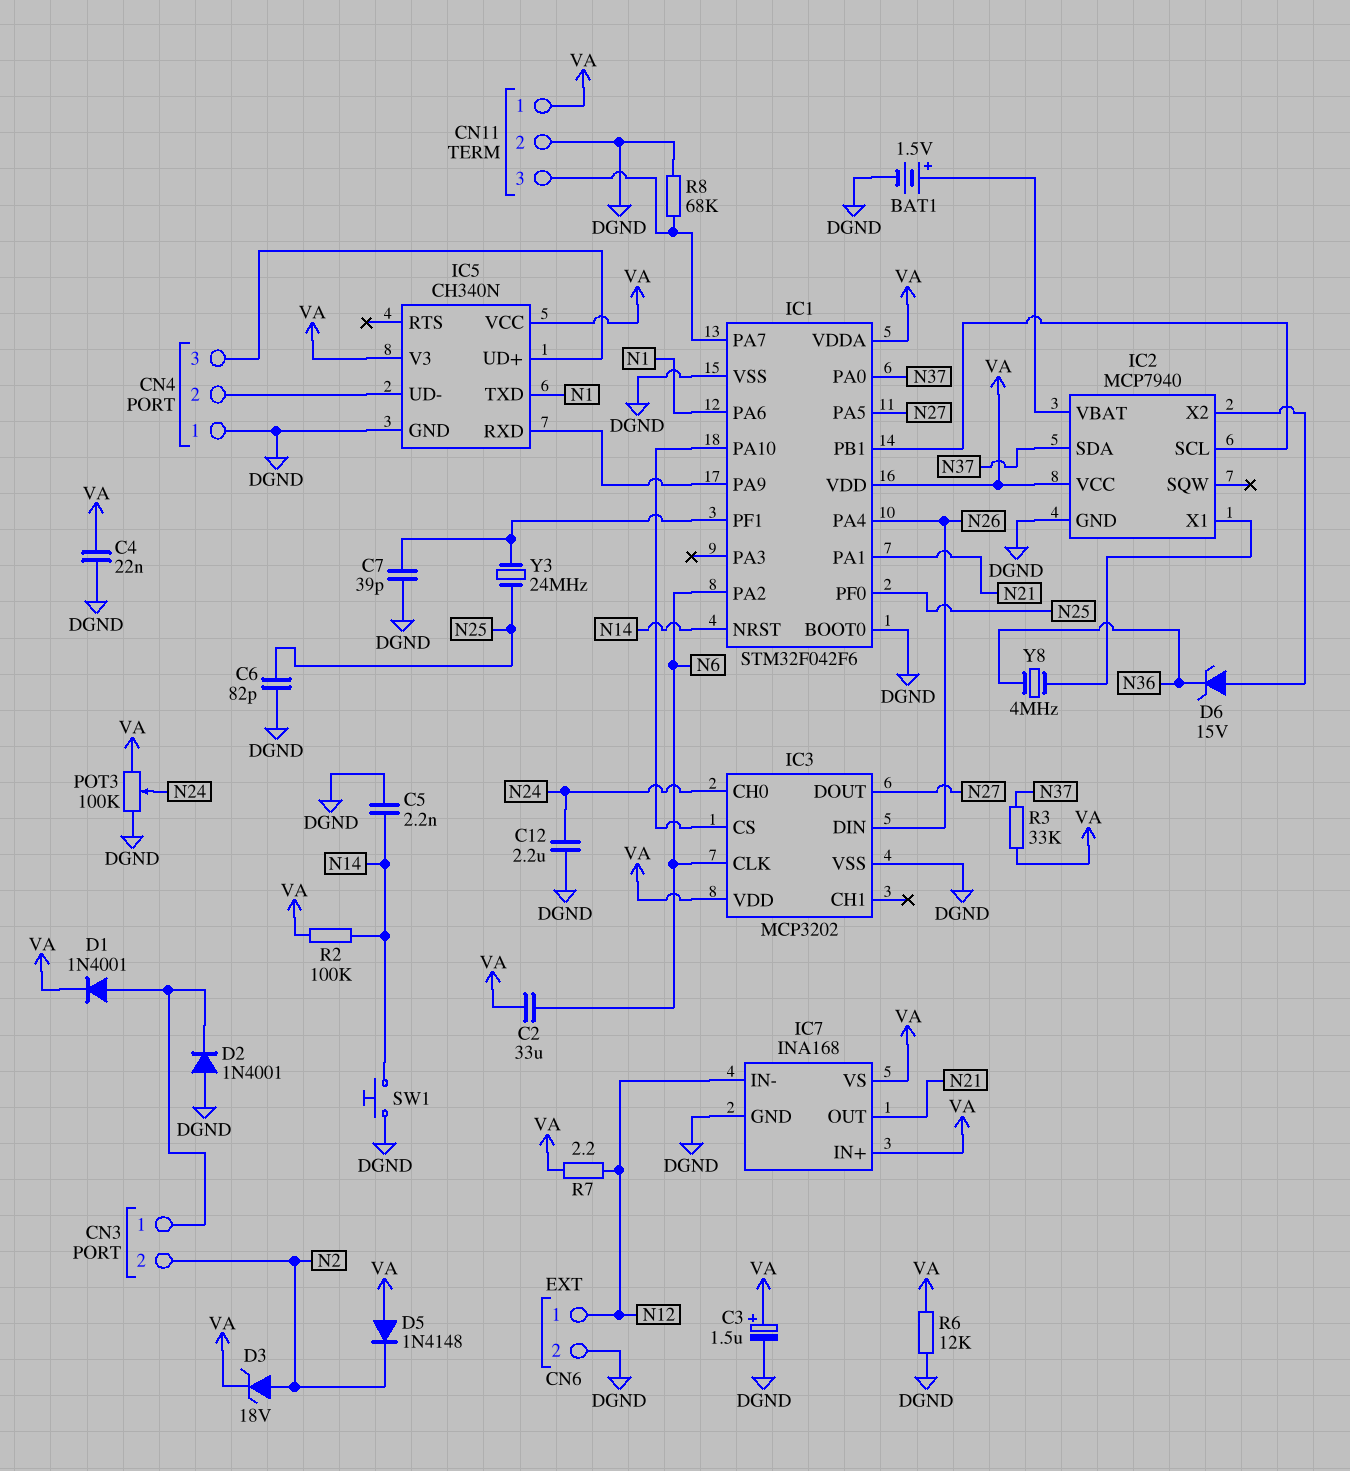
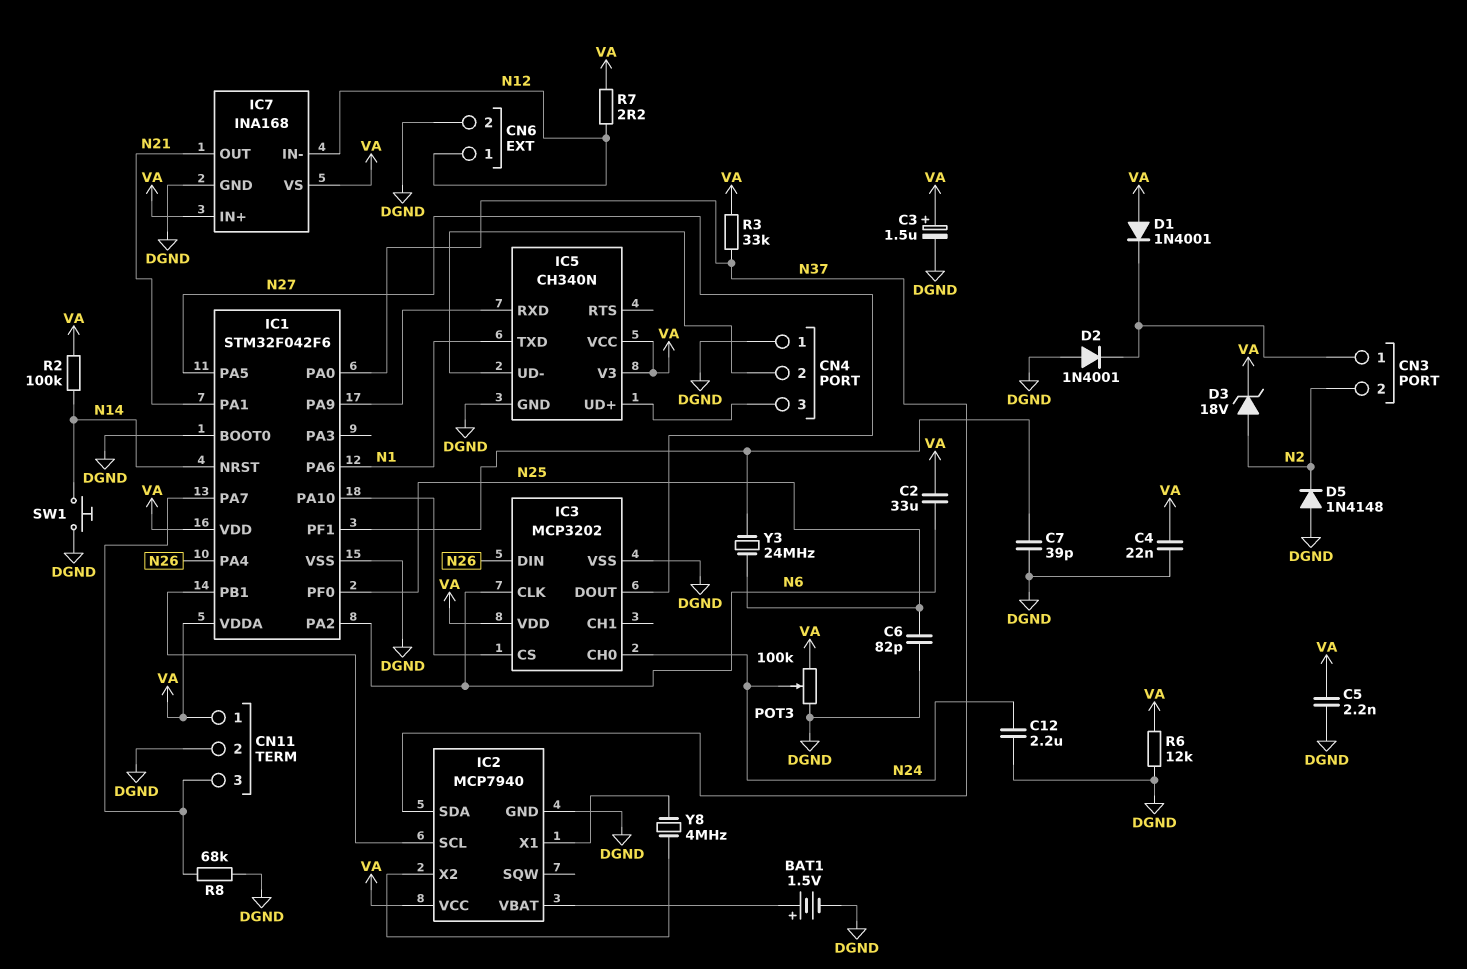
C5: 2.2nF (DGND, N14) -> 2.2nF (DGND, VA)
D1: diode 1N4001 (A CN3/1, K VA) -> diode 1N4001 (A VA, K CN3/1)
D5: diode 1N4148 (A VA, K N2) -> diode 1N4148 (A DGND, K N2)
D6: zener 15V (A IC2/X2, K N36) -> none
Y8: 4MHz (IC2/X1, N36) -> 4MHz (IC2/X1, IC2/X2)

